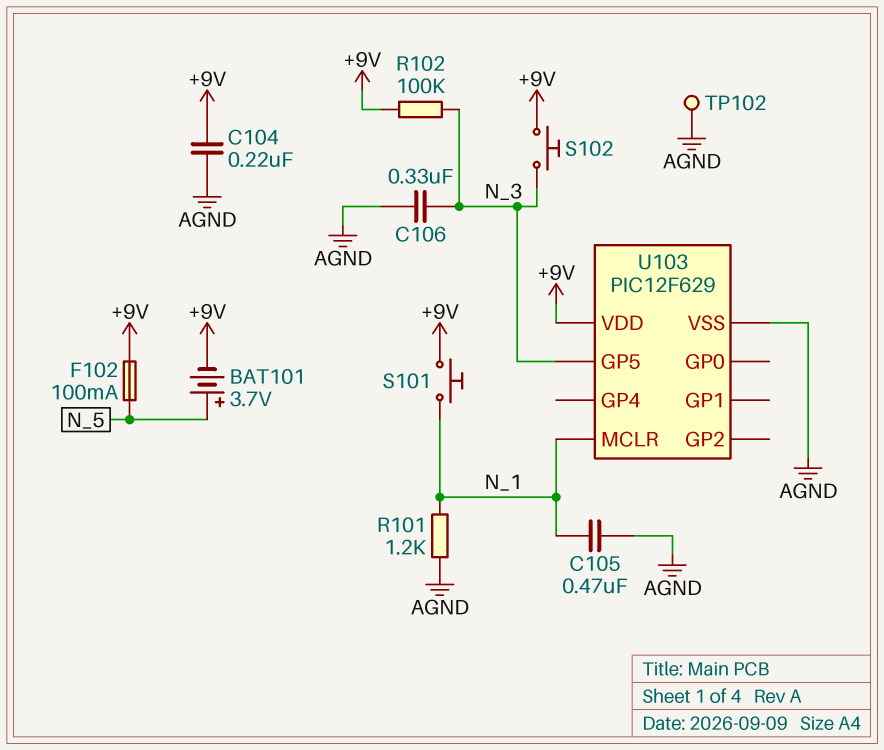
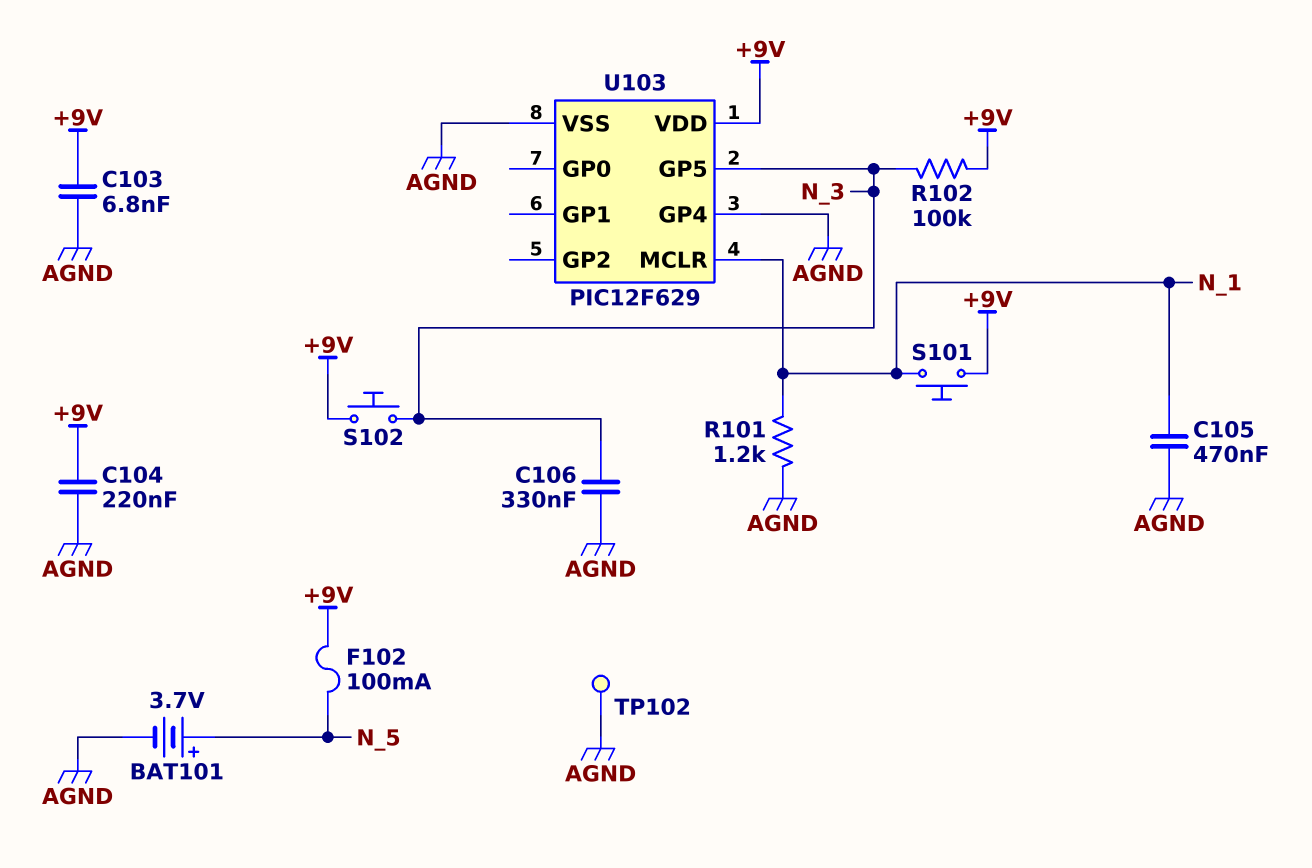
BAT101: 3.7V (plus N_5, minus +9V) -> 3.7V (plus N_5, minus AGND)
C103: none -> 6.8nF (+9V, AGND)
U103 pin GP4: none -> AGND

